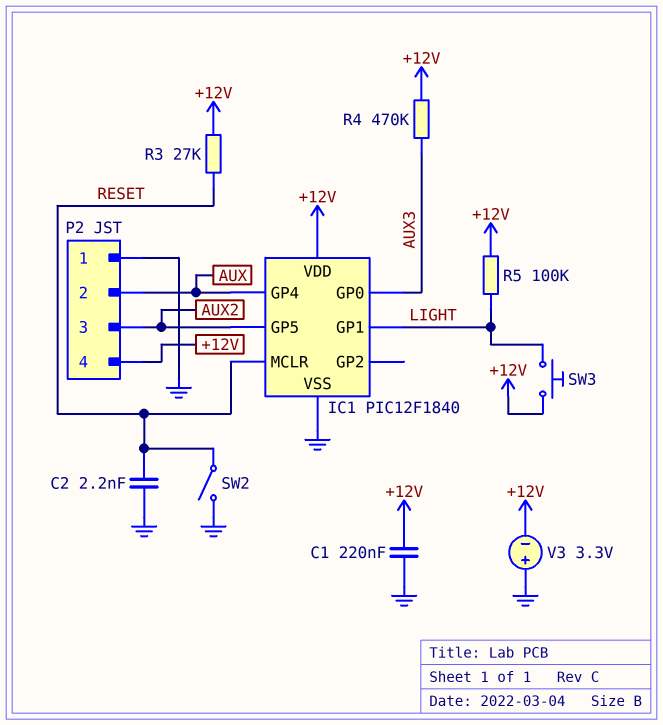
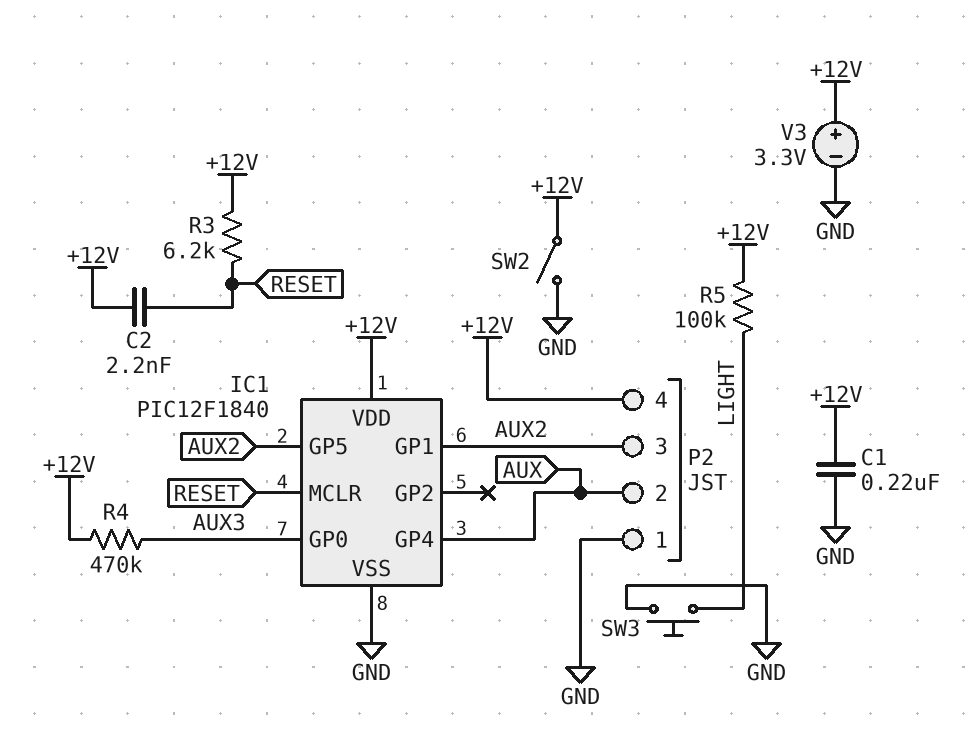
C2: 2.2nF (GND, RESET) -> 2.2nF (+12V, RESET)
IC1 pin GP1: LIGHT -> AUX2
R3: 27k (+12V, RESET) -> 6.2k (+12V, RESET)
SW2: switch (GND, RESET) -> switch (+12V, GND)
SW3: button (+12V, LIGHT) -> button (GND, LIGHT)
V3: 3.3V (plus GND, minus +12V) -> 3.3V (plus +12V, minus GND)

